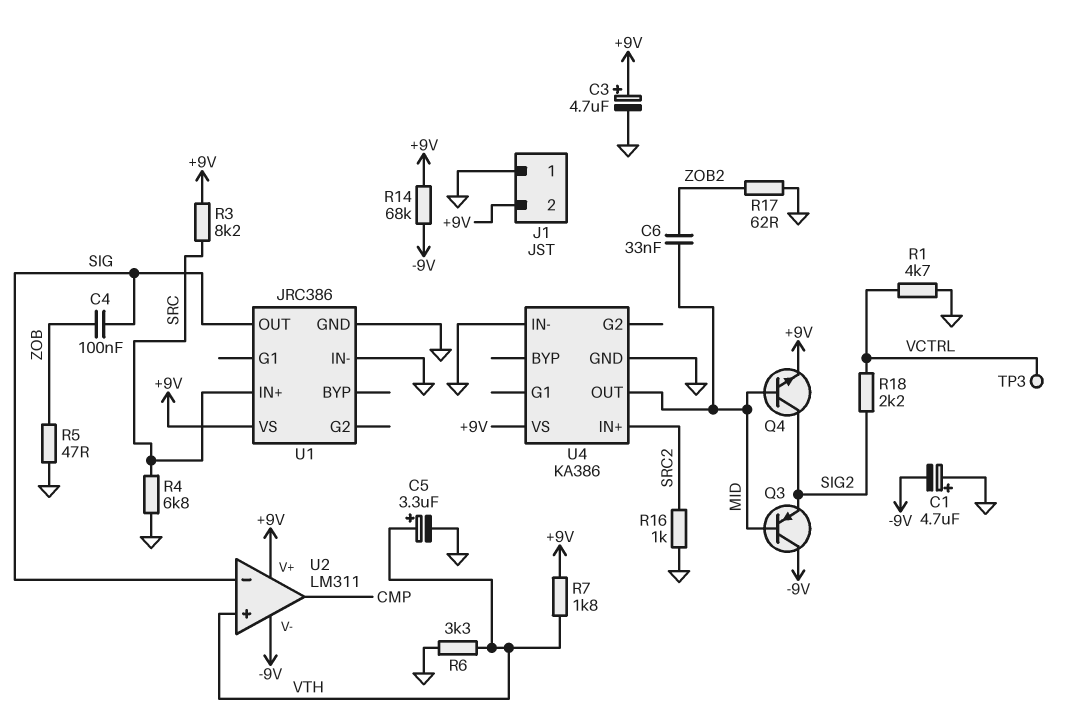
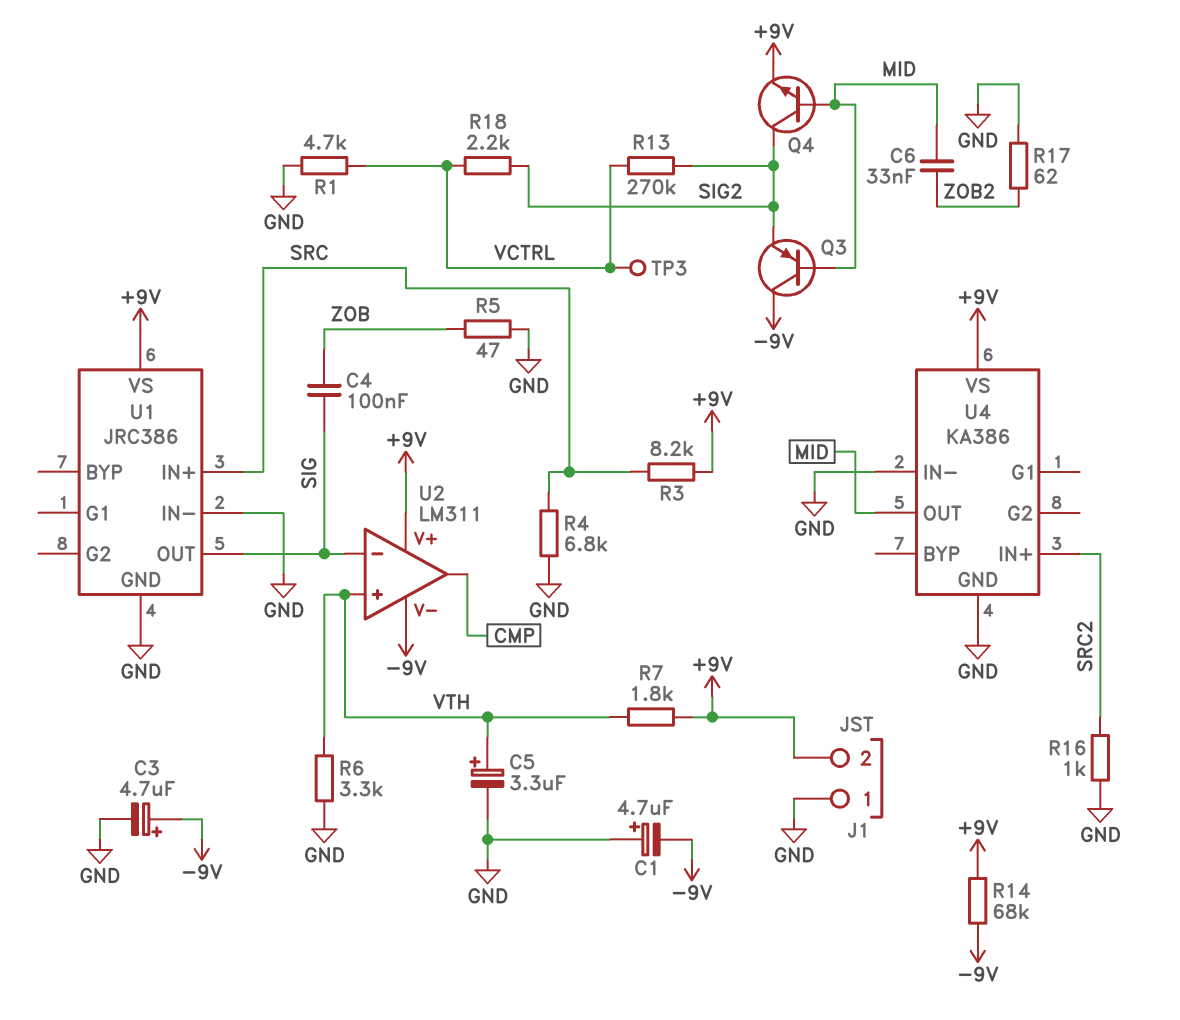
C3: 4.7uF (plus +9V, minus GND) -> 4.7uF (plus -9V, minus GND)
R13: none -> 270k (SIG2, VCTRL)

